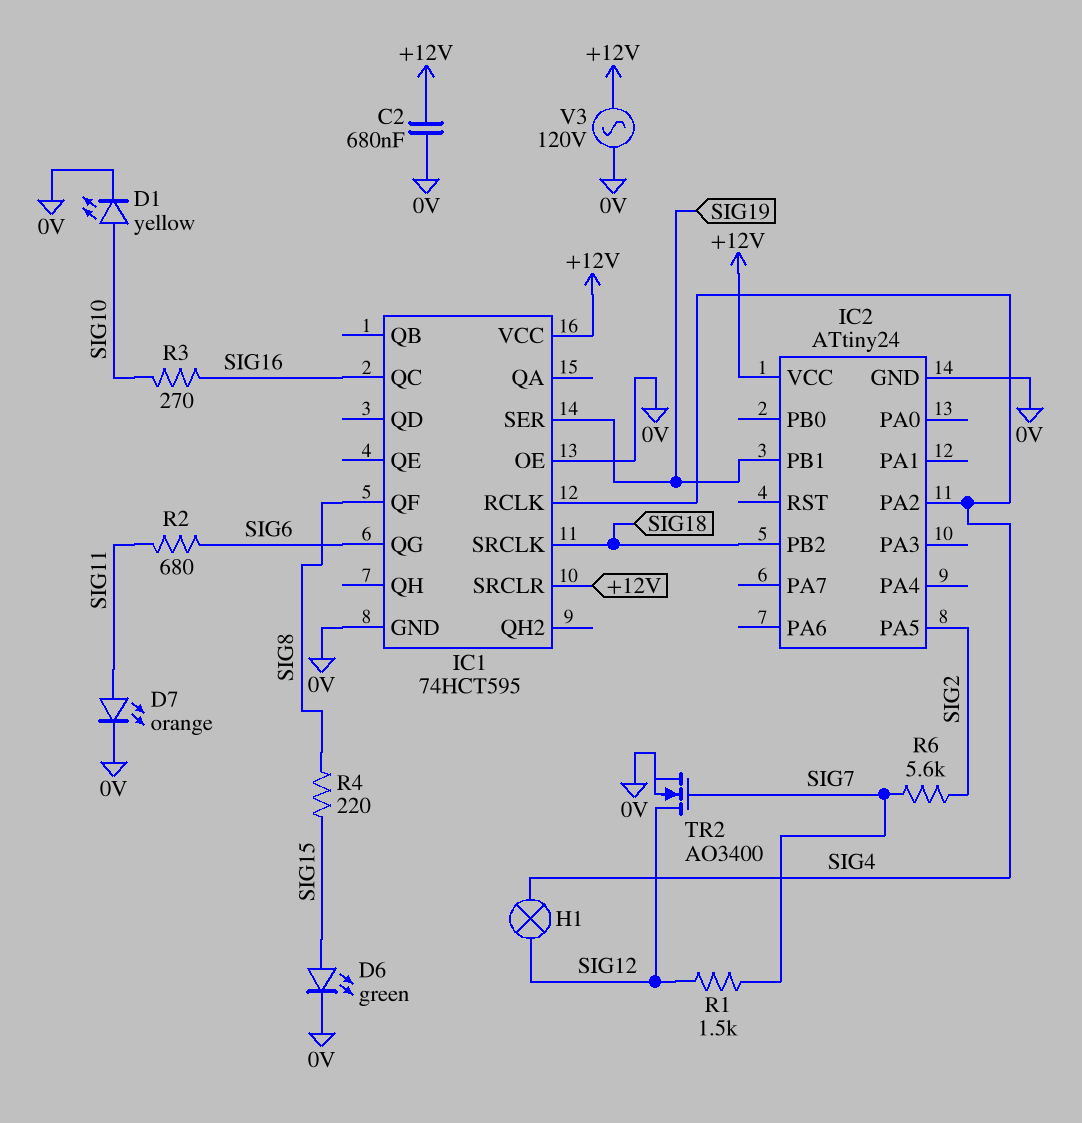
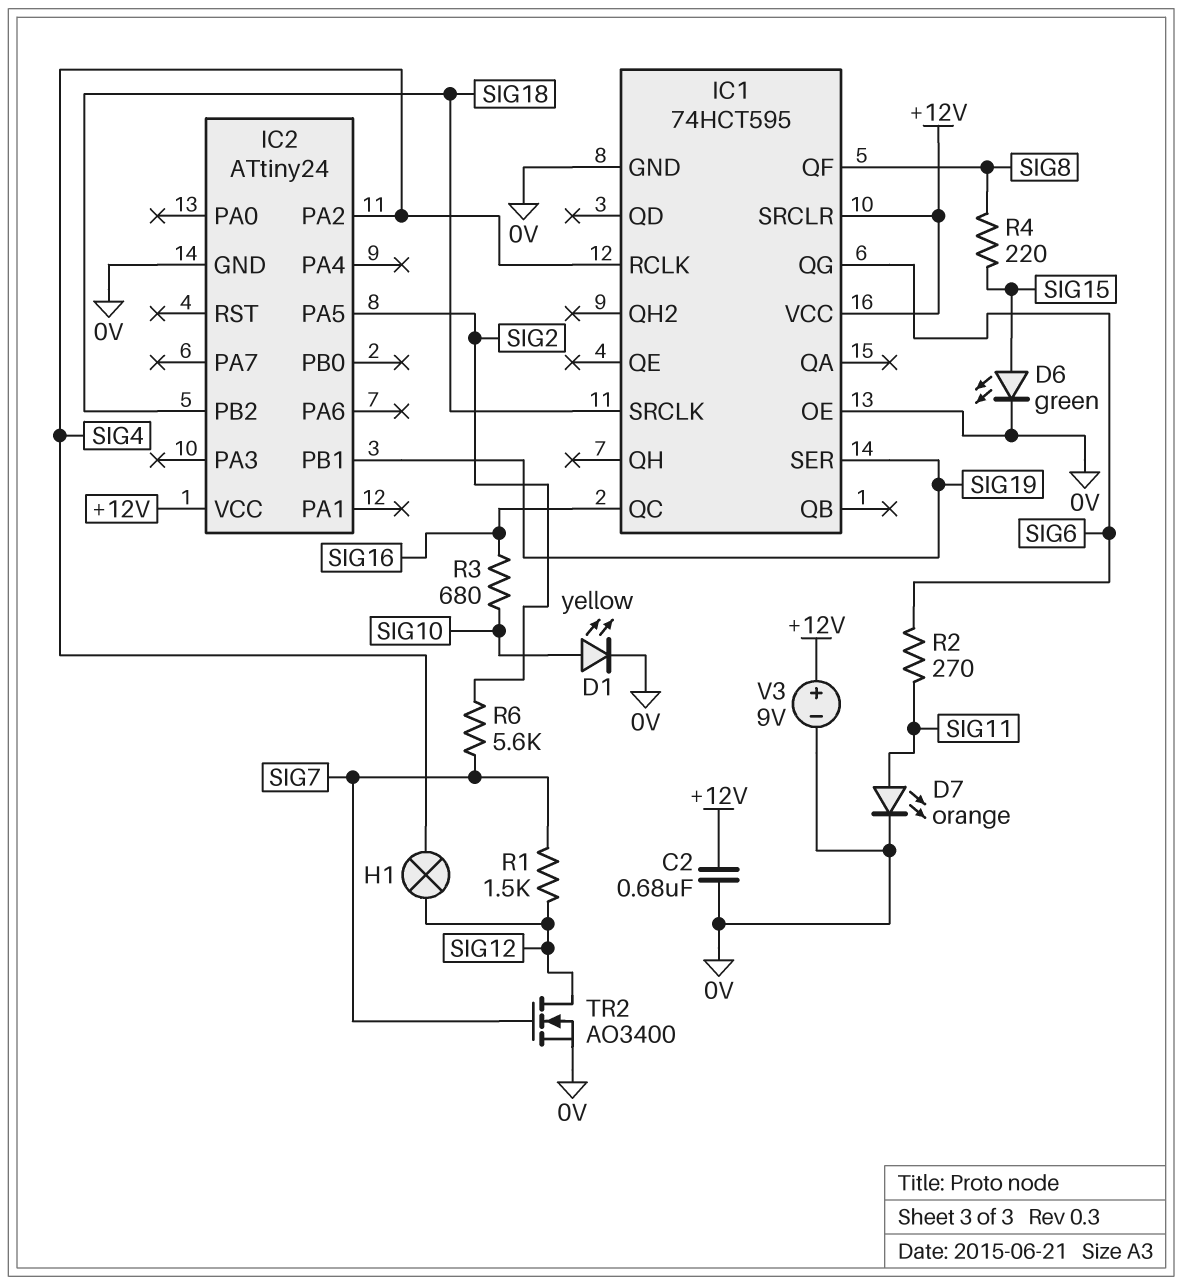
R2: 680 (SIG6, SIG11) -> 270 (SIG6, SIG11)
R3: 270 (SIG10, SIG16) -> 680 (SIG10, SIG16)
V3: AC 120V (+12V, 0V) -> 9V (plus +12V, minus 0V)

